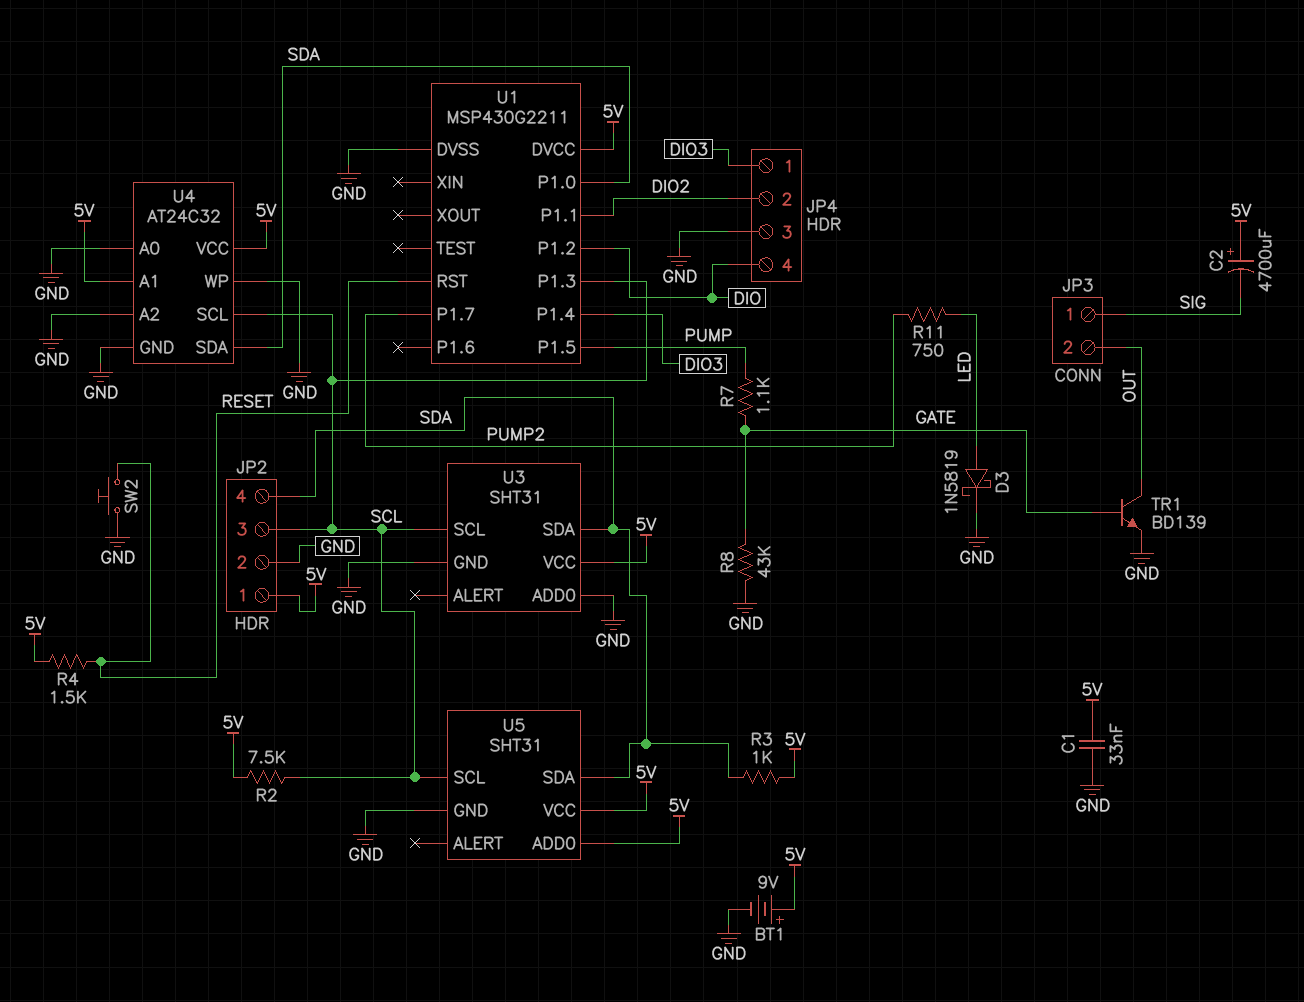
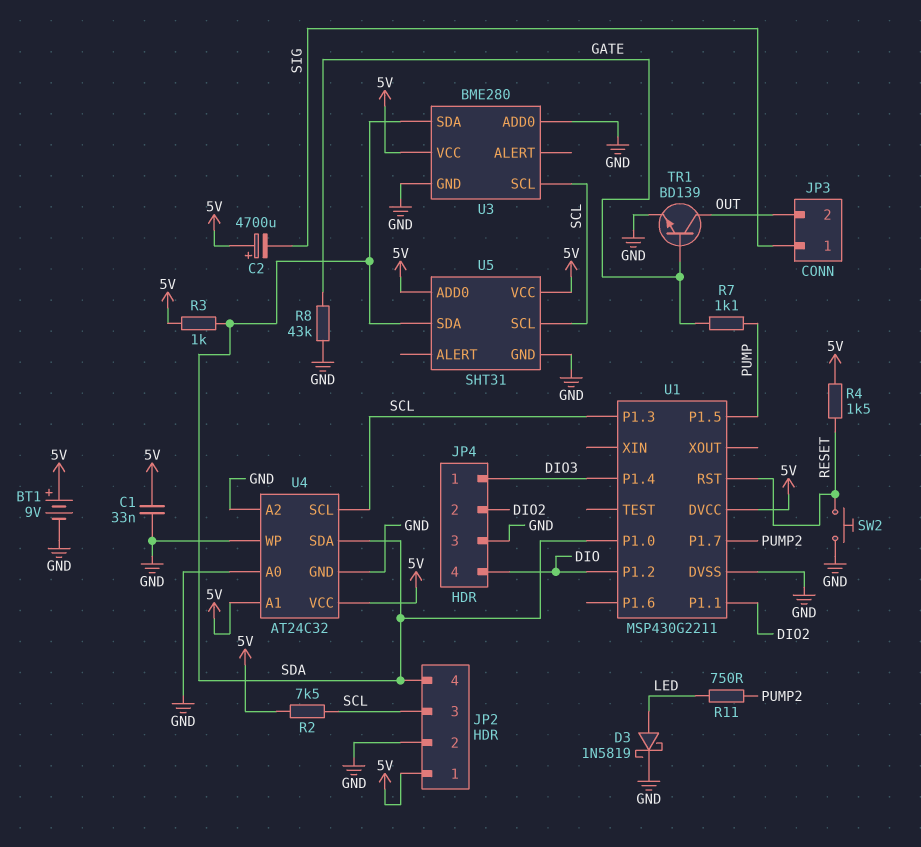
U3: SHT31 -> BME280

